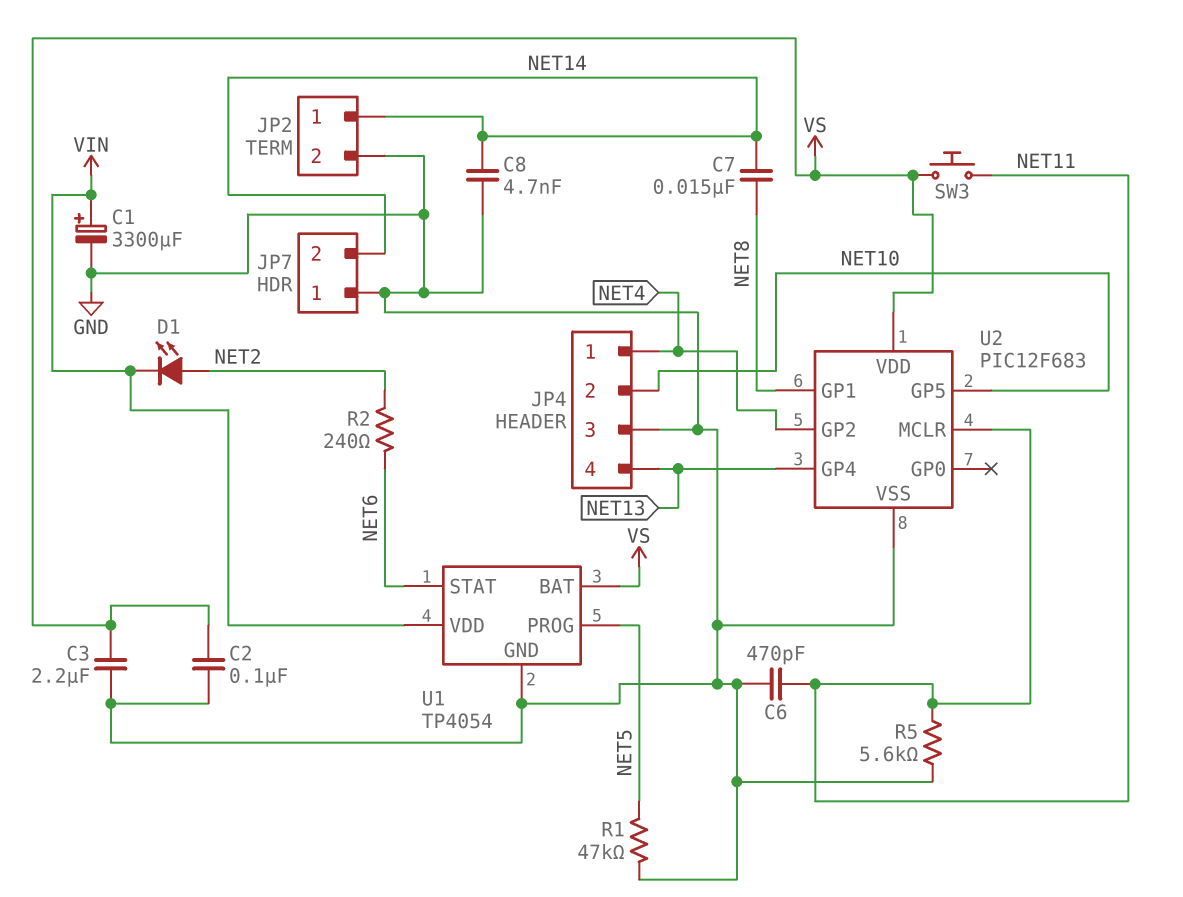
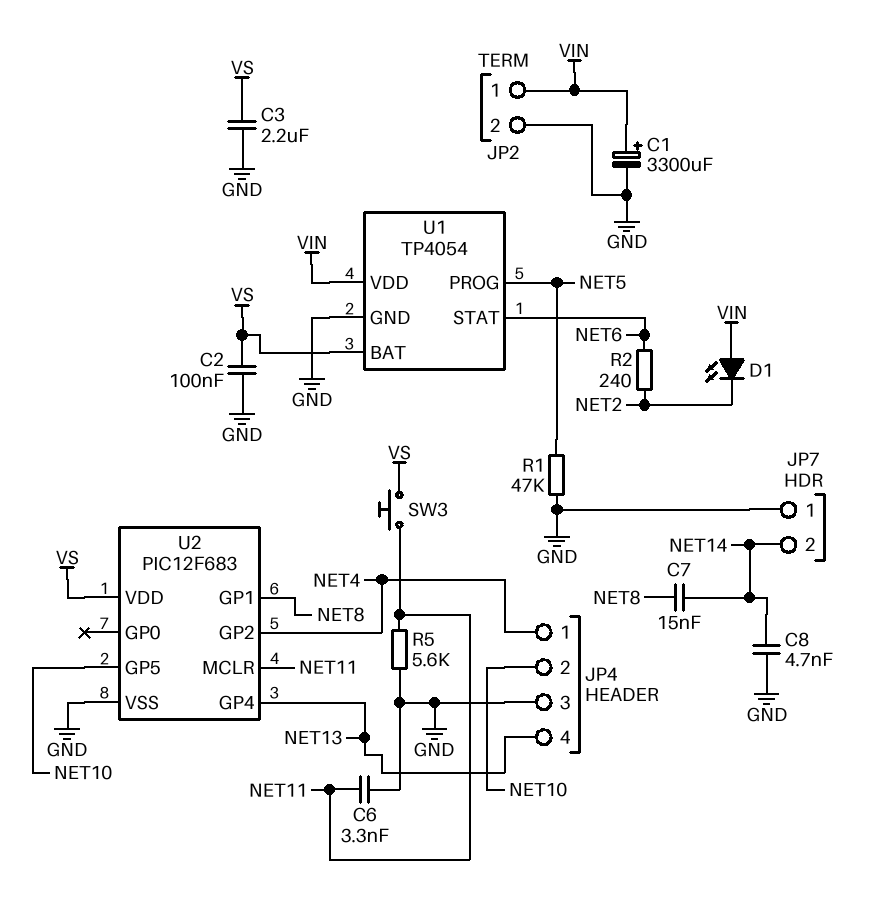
C6: 470pF (GND, NET11) -> 3.3nF (GND, NET11)
D1: LED (A NET2, K VIN) -> LED (A VIN, K NET2)
JP2 pin 1: NET14 -> VIN

